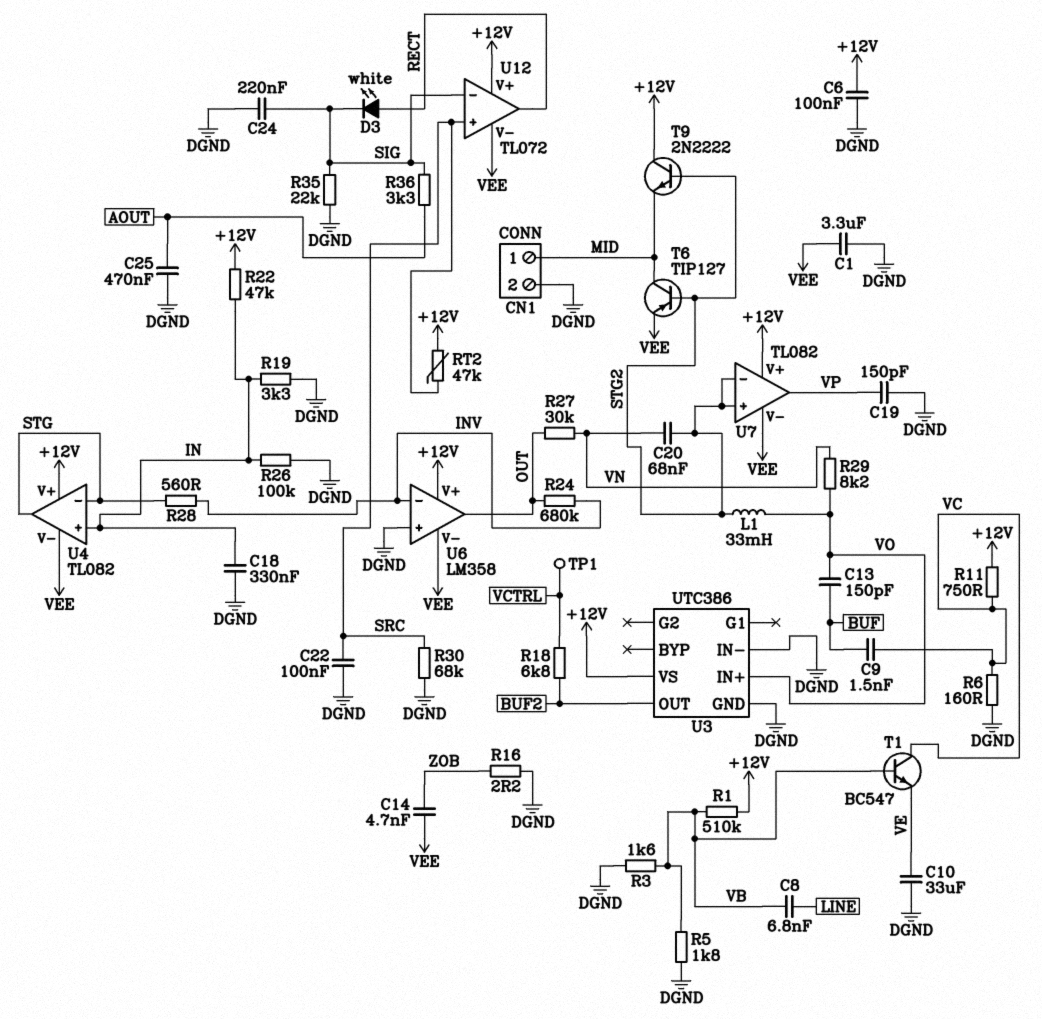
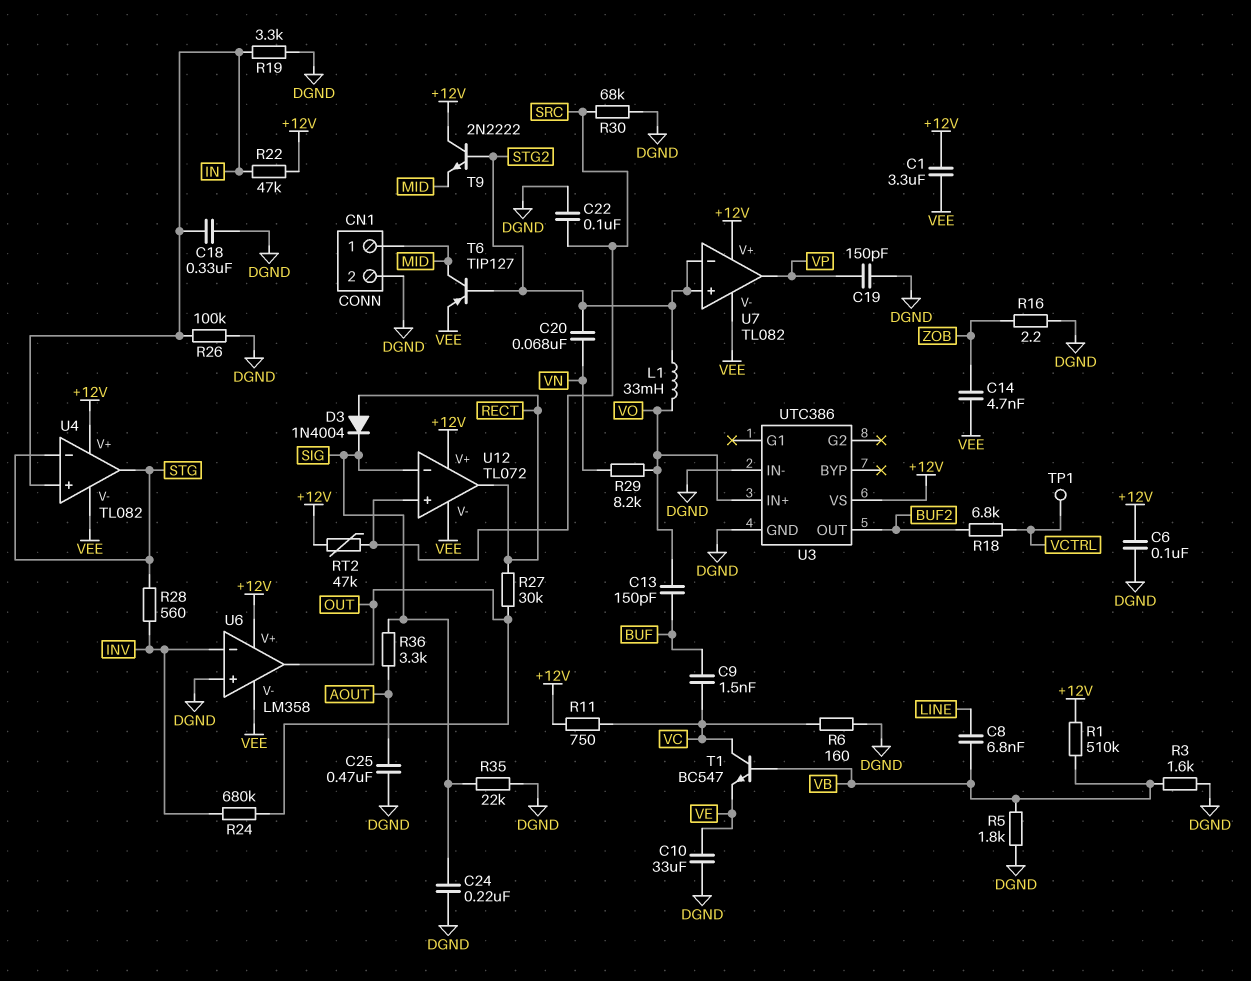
C1: 3.3uF (DGND, VEE) -> 3.3uF (+12V, VEE)
D3: LED white (A RECT, K SIG) -> diode 1N4004 (A RECT, K SIG)
R27: 30k (OUT, VN) -> 30k (OUT, RECT)

